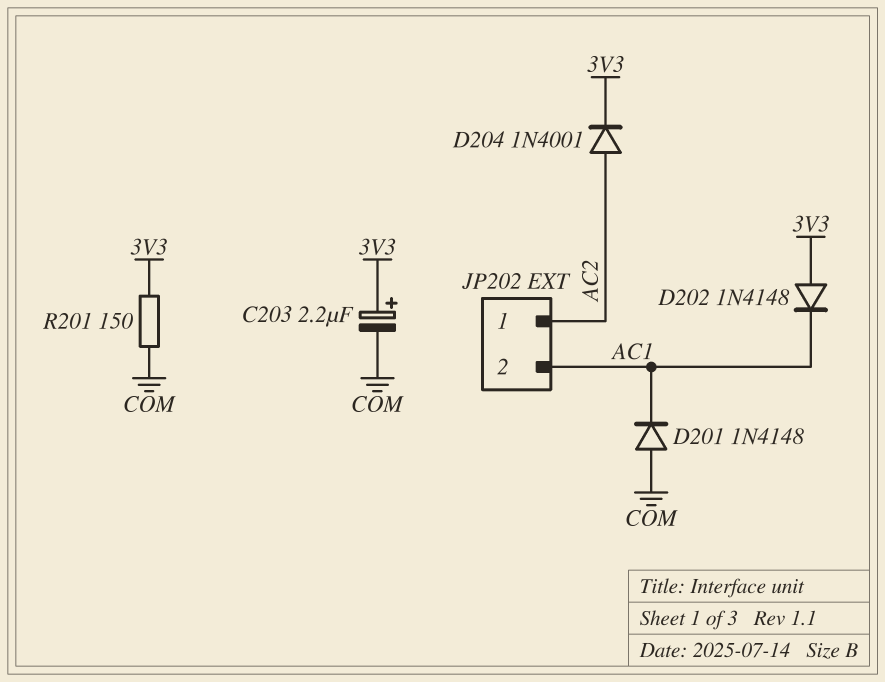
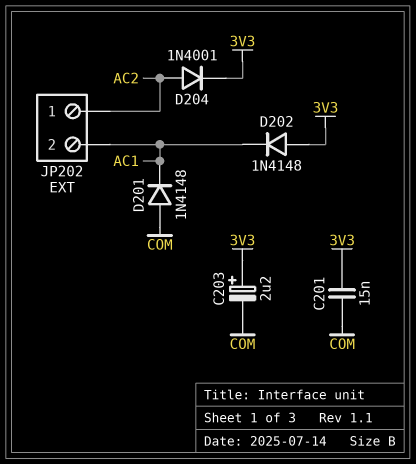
C201: none -> 15nF (3V3, COM)
R201: 150 (3V3, COM) -> none

